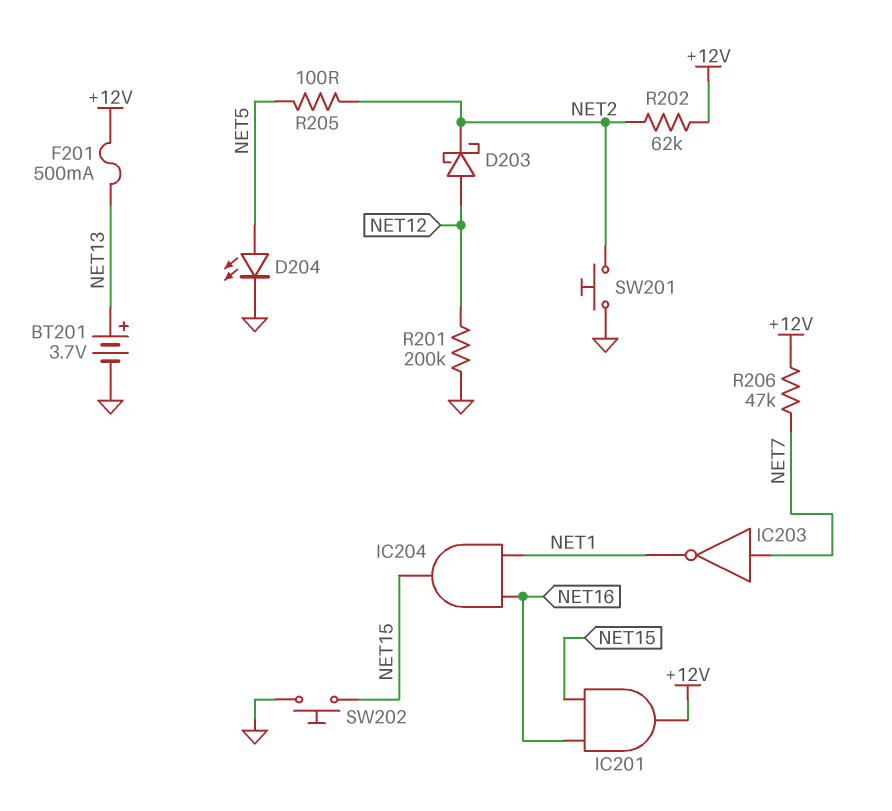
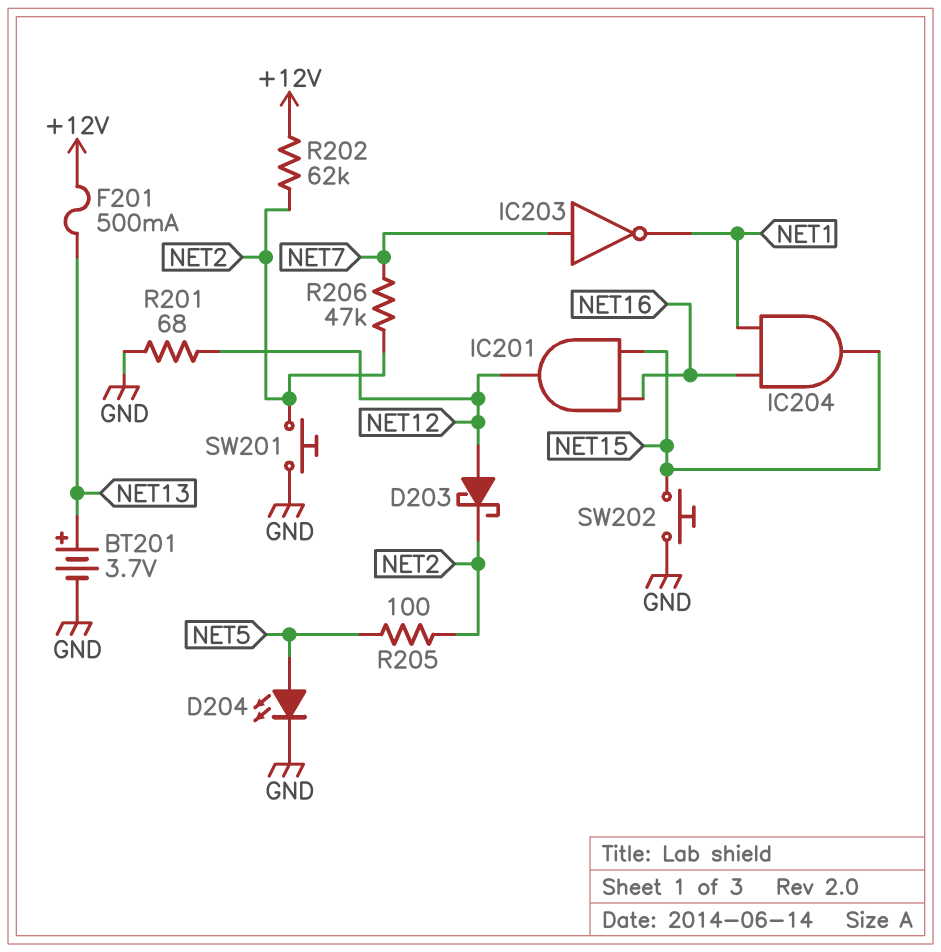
IC201: AND (in NET15, in NET16, out +12V) -> AND (in NET15, in NET16, out NET12)
R201: 200k (GND, NET12) -> 68 (GND, NET12)
R206: 47k (+12V, NET7) -> 47k (NET2, NET7)

